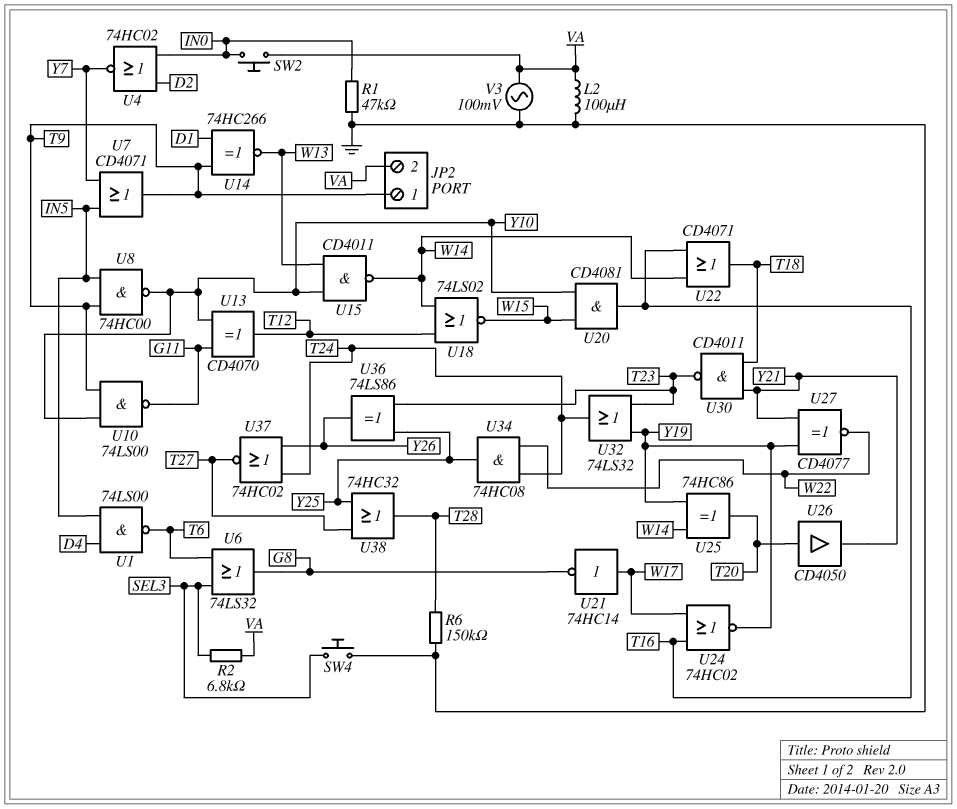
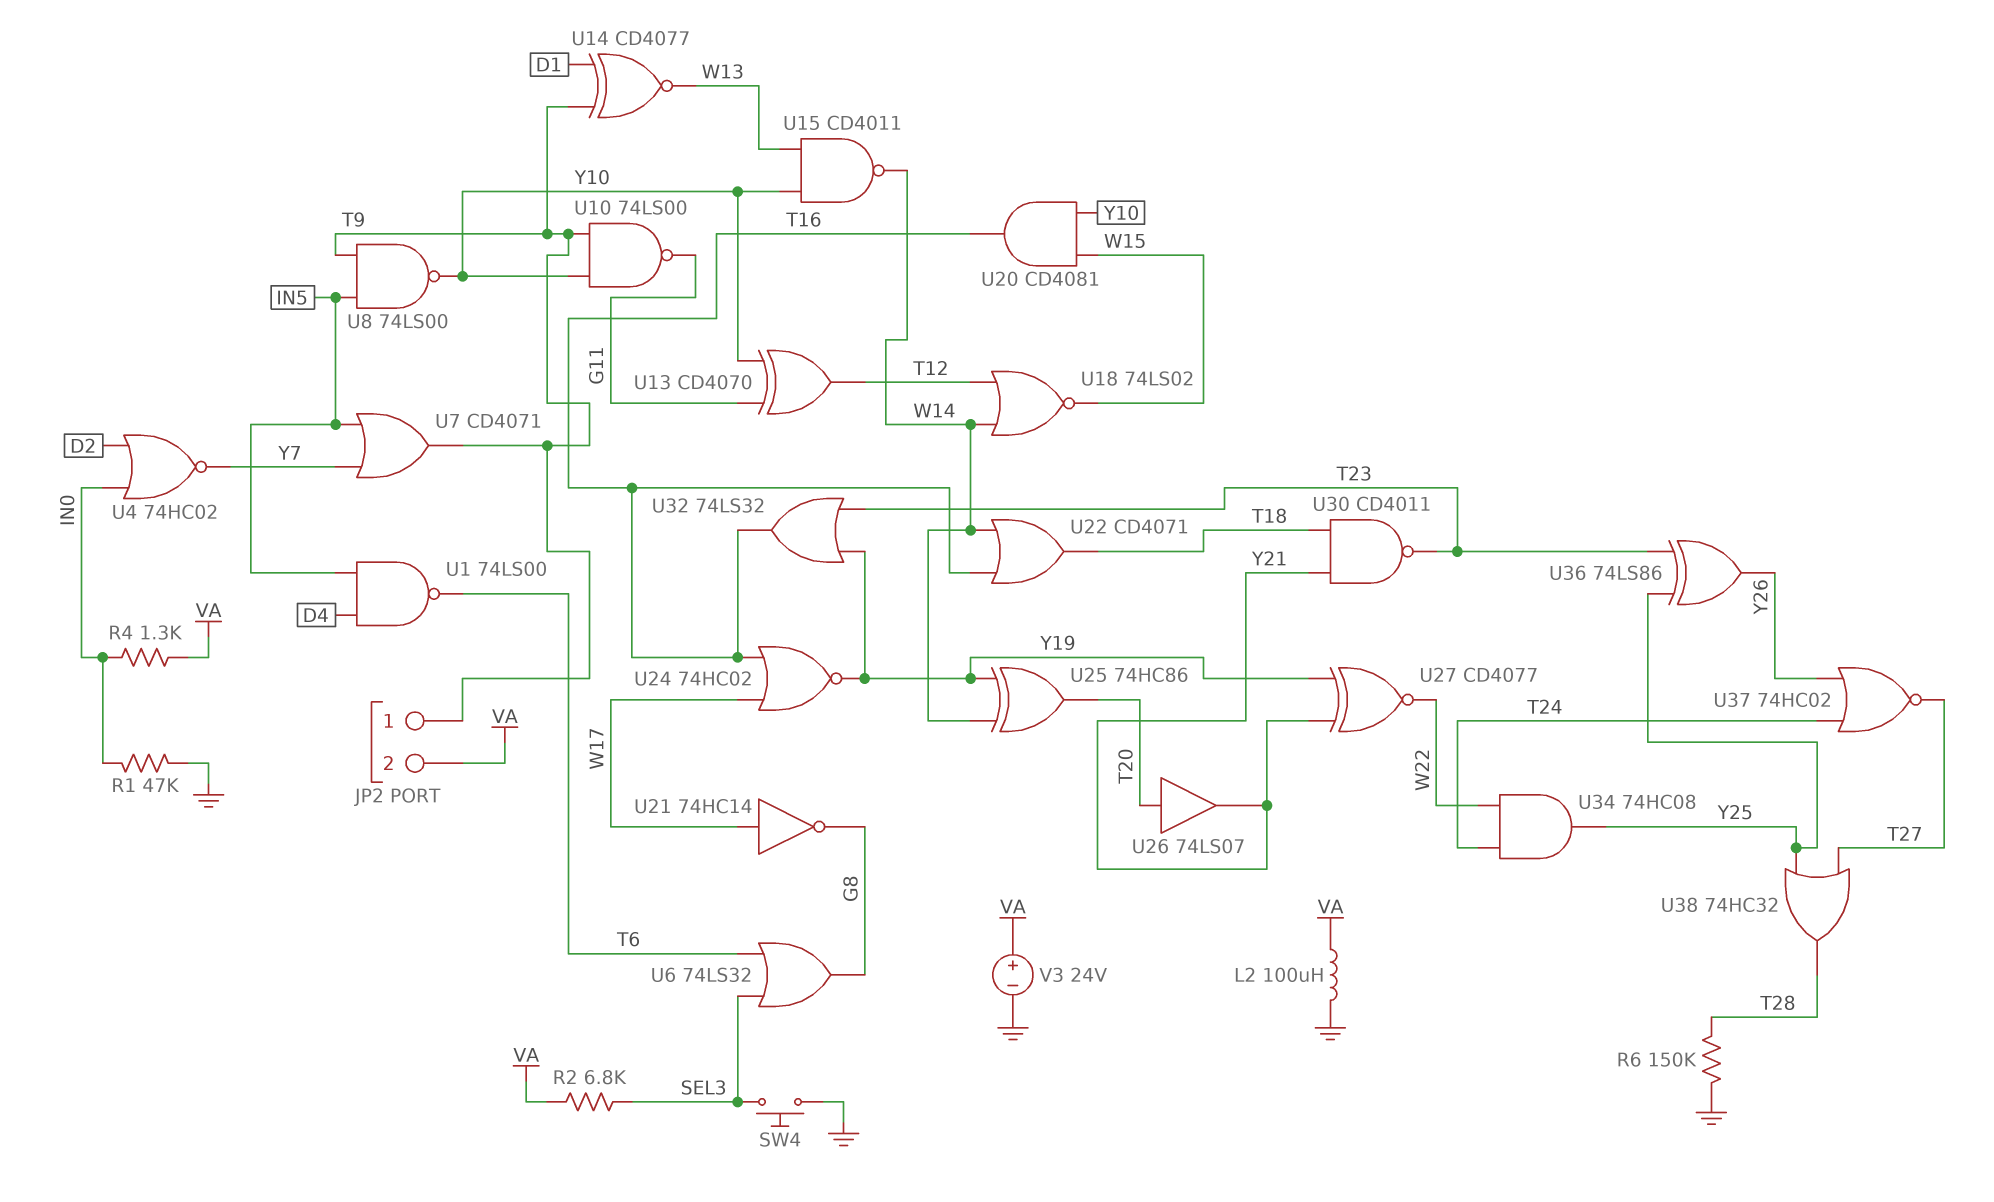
R4: none -> 1.3k (IN0, VA)
SW2: button (IN0, VA) -> none
U8: NAND 74HC00 (in IN5, in T9, out Y10) -> NAND 74LS00 (in IN5, in T9, out Y10)
U14: XNOR 74HC266 (in D1, in T9, out W13) -> XNOR CD4077 (in D1, in T9, out W13)
U26: buffer CD4050 (in T20, out Y21) -> buffer 74LS07 (in T20, out Y21)
U32: OR 74LS32 (in T23, in Y19, out T24) -> OR 74LS32 (in T23, in Y19, out T16)
V3: AC 100mV (GND, VA) -> 24V (plus VA, minus GND)

